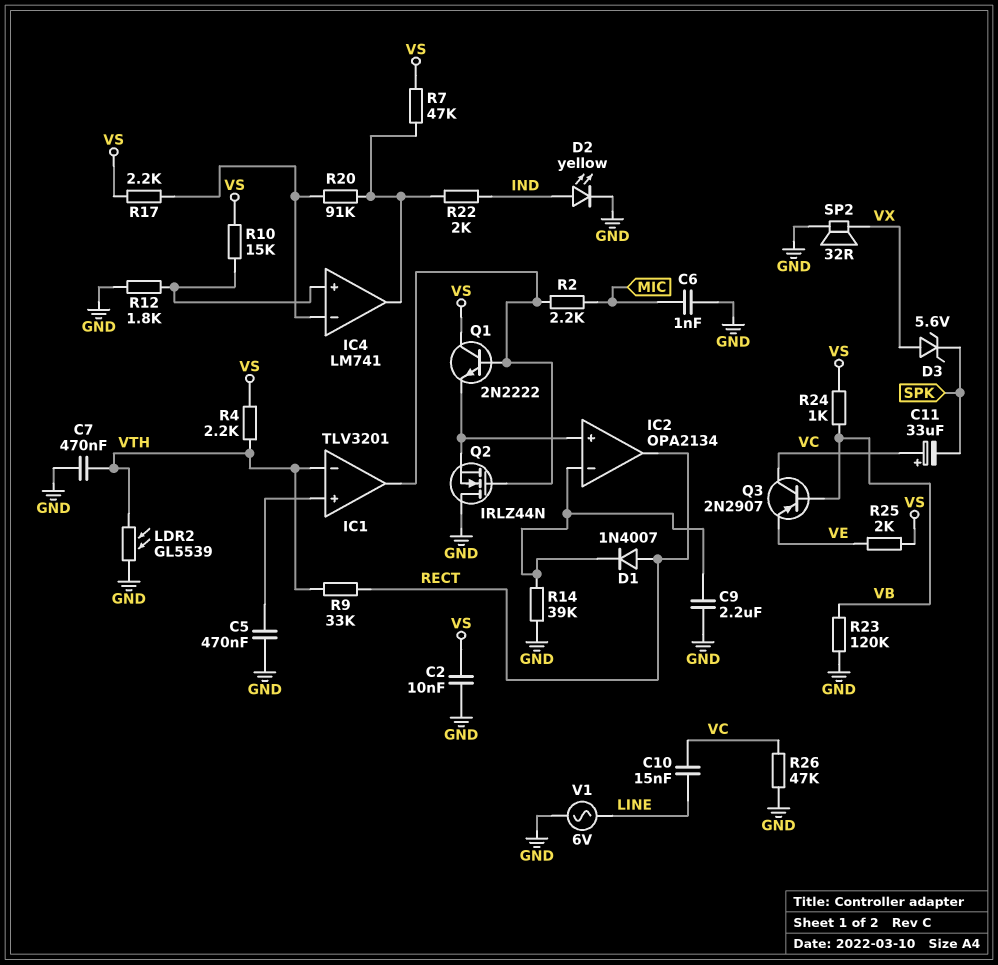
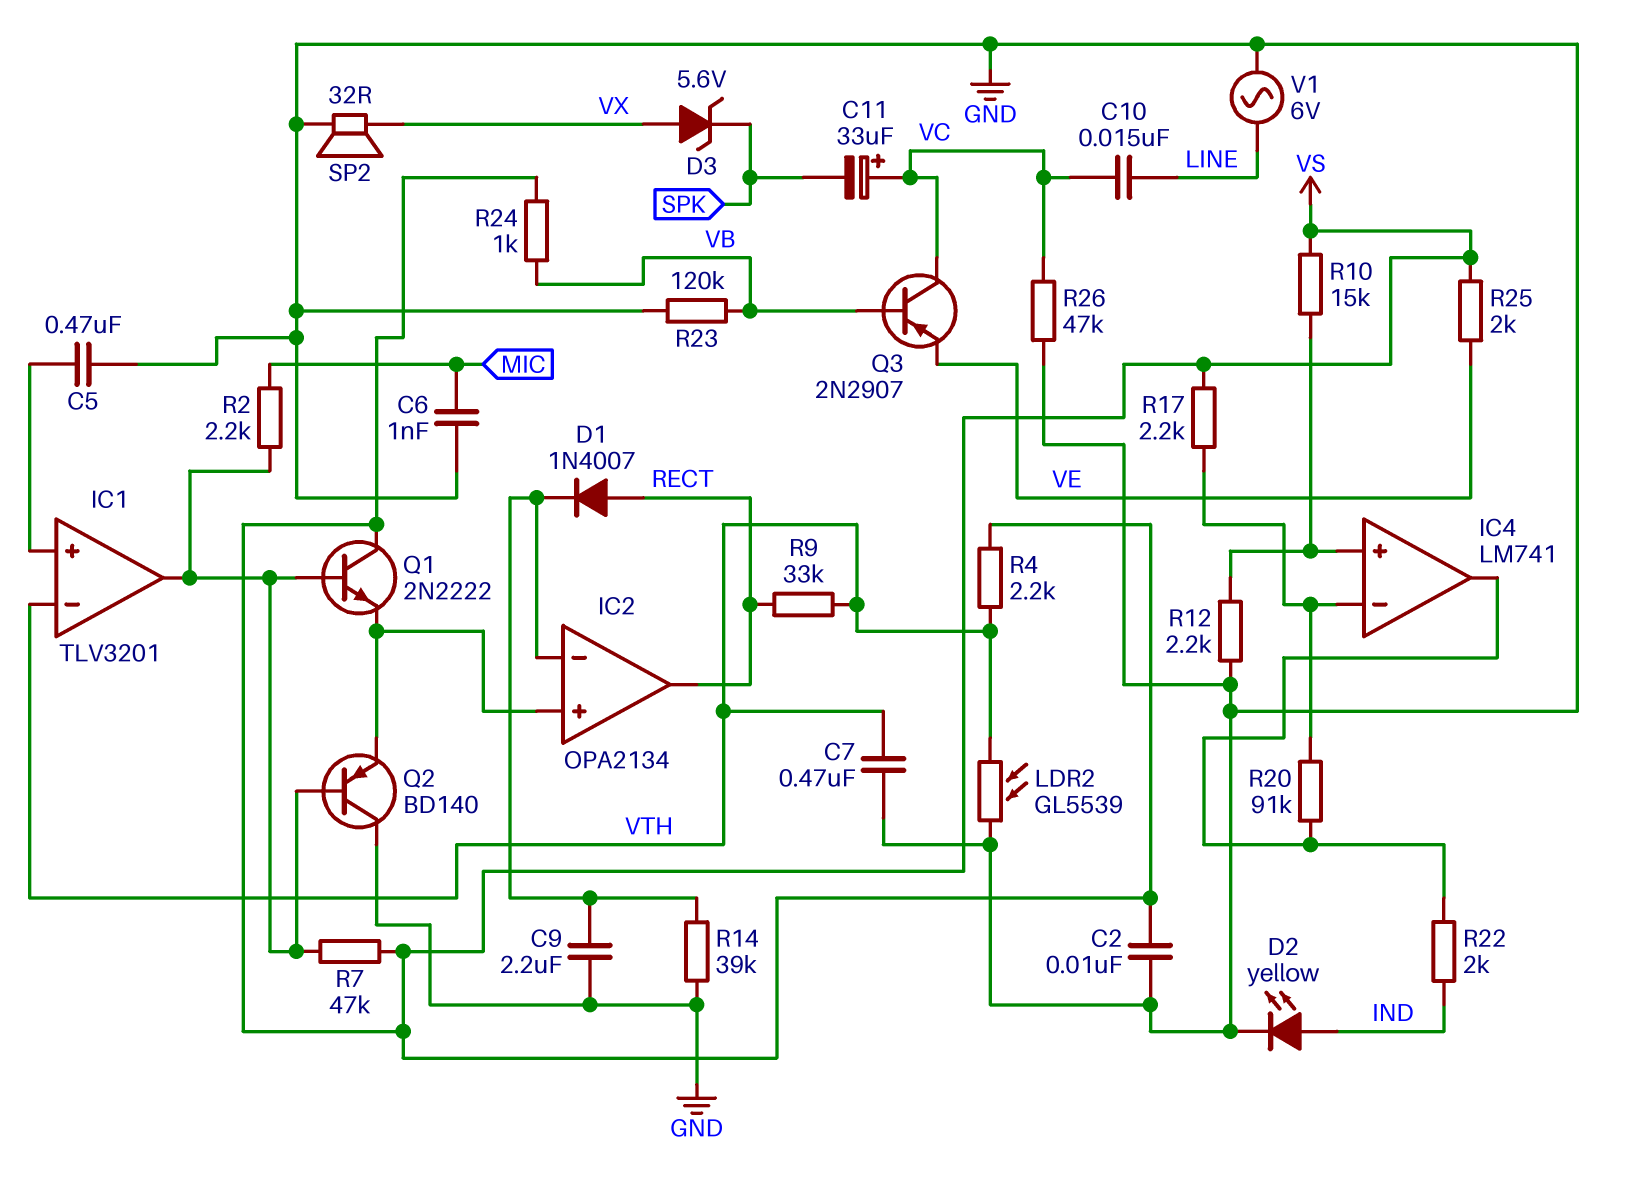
Q2: NMOS IRLZ44N (G IC1/out, D GND, S IC2/in+) -> PNP BD140 (B IC1/out, C GND, E IC2/in+)
R7: 47k (IC4/out, VS) -> 47k (IC1/out, VS)
R12: 1.8k (GND, IC4/in+) -> 2.2k (GND, IC4/in+)

